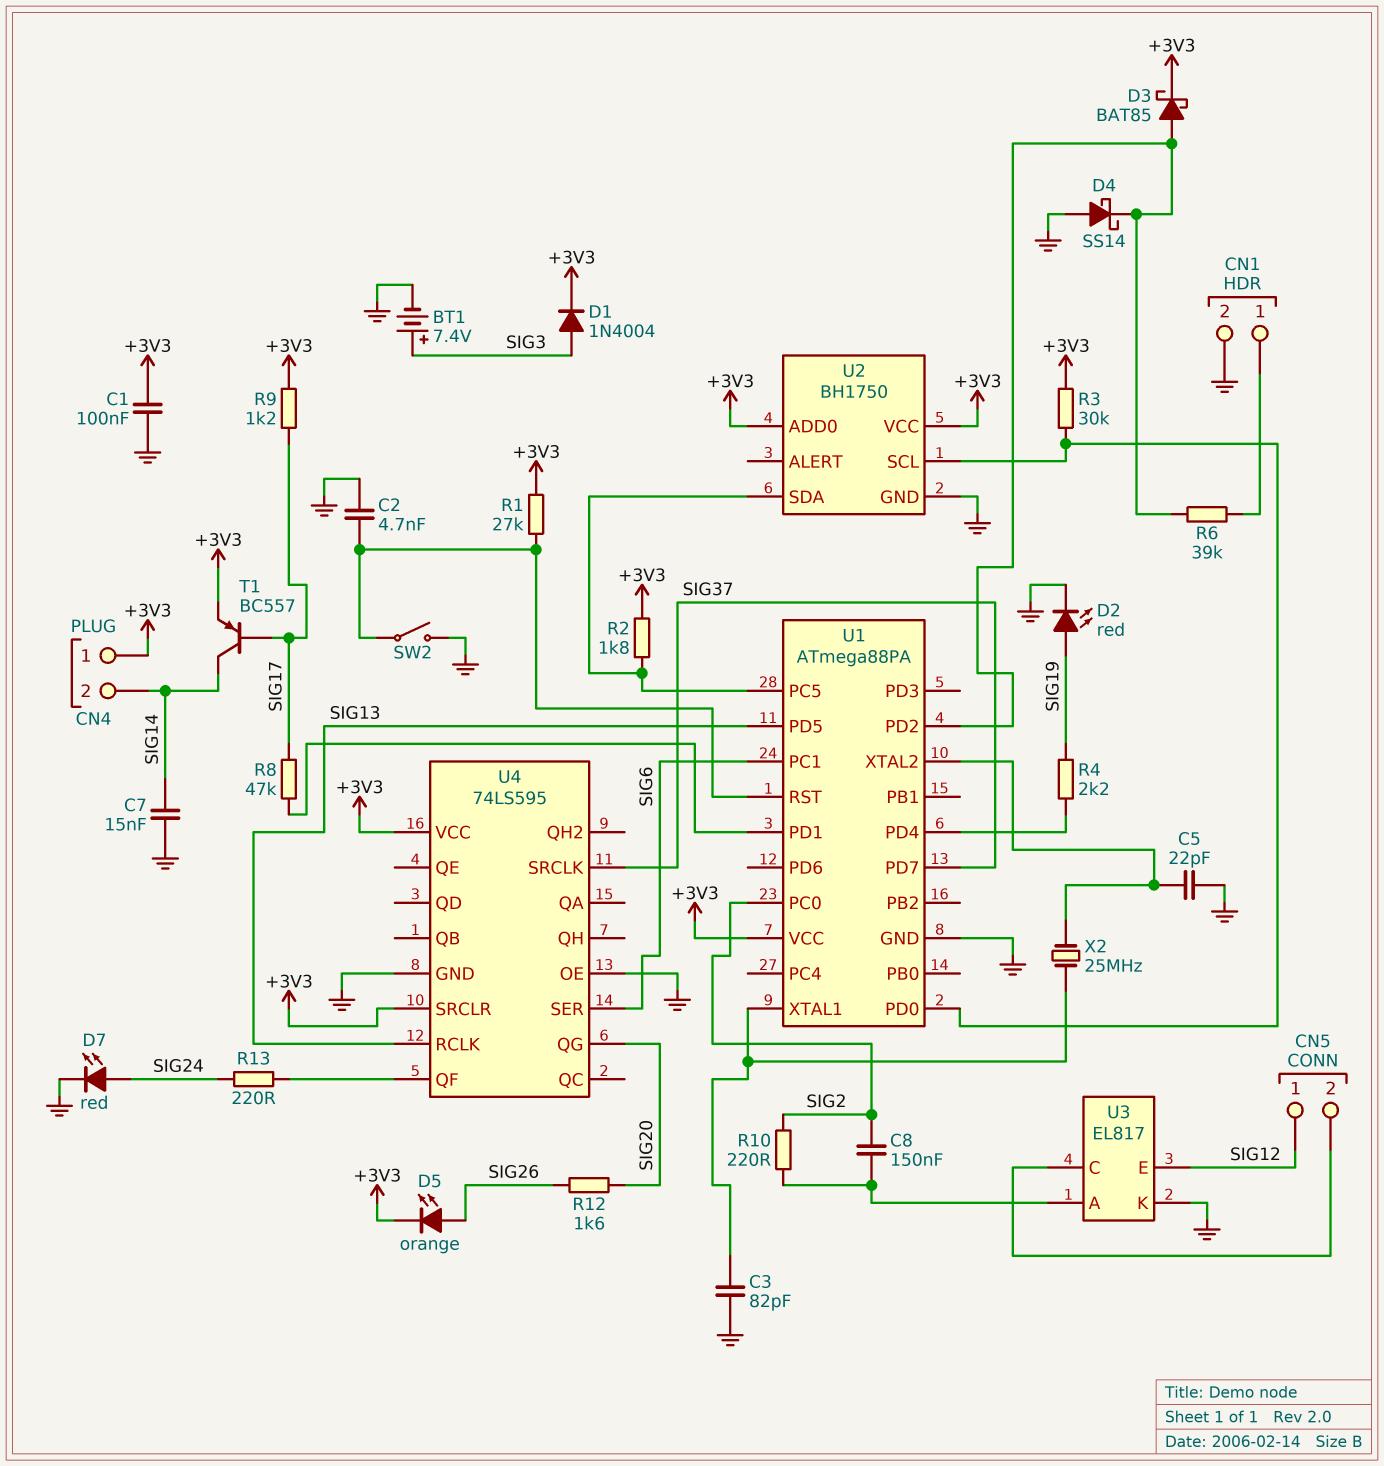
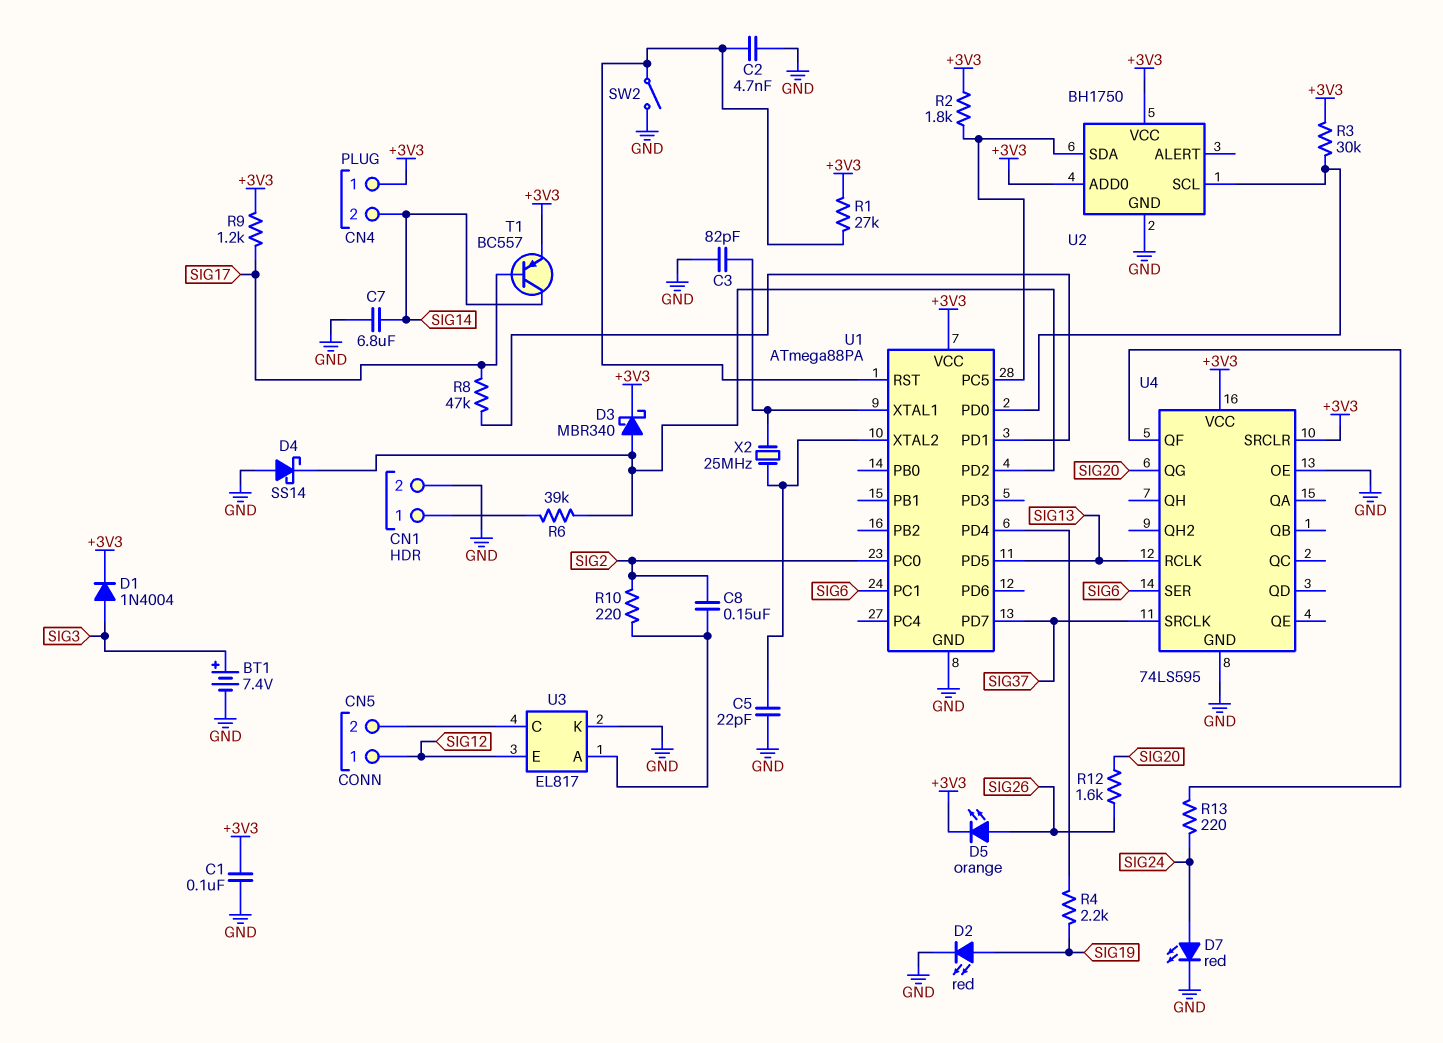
C7: 15nF (GND, SIG14) -> 6.8uF (GND, SIG14)
D3: schottky BAT85 (A U1/PD2, K +3V3) -> schottky MBR340 (A U1/PD2, K +3V3)

